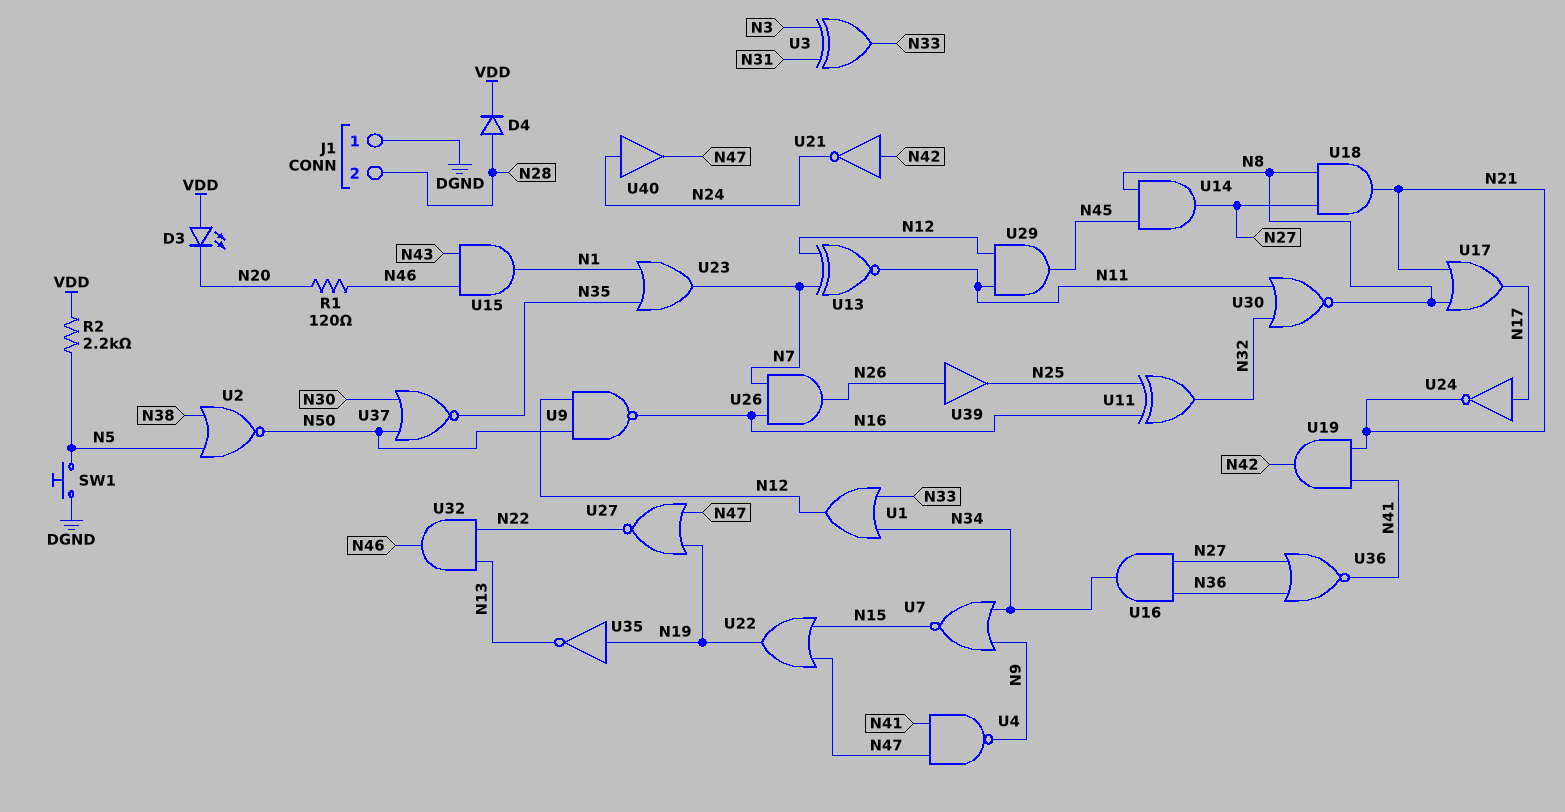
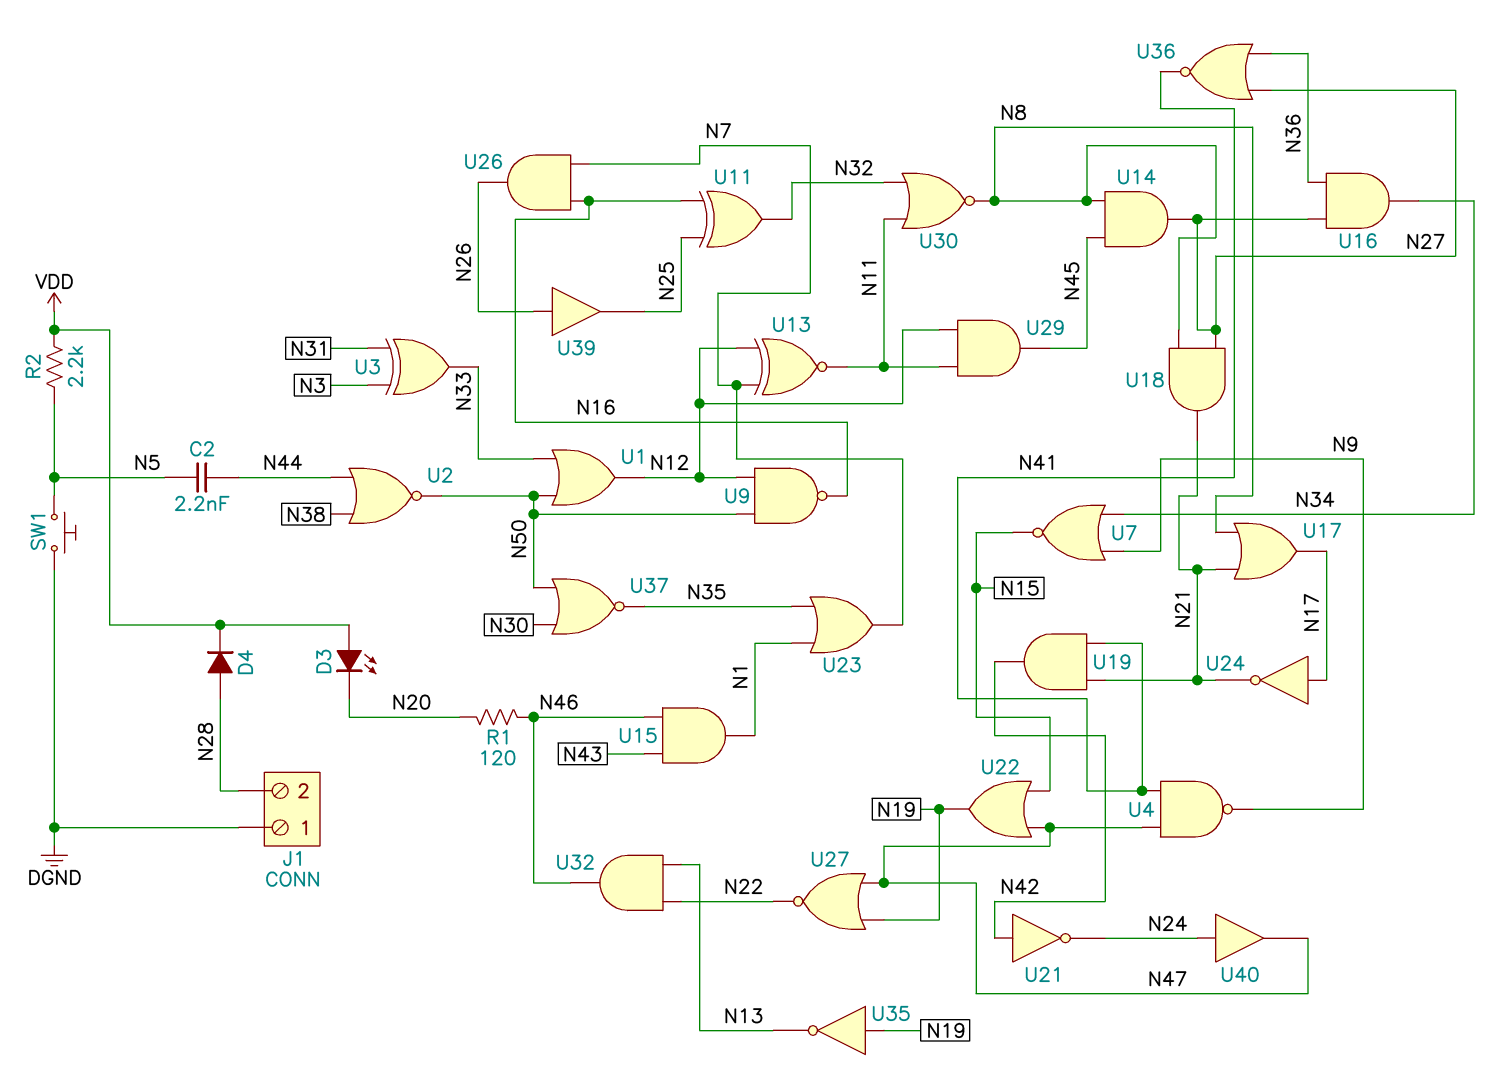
C2: none -> 2.2nF (N5, N44)
U1: OR (in N33, in N34, out N12) -> OR (in N33, in N50, out N12)
U2: NOR (in N5, in N38, out N50) -> NOR (in N38, in N44, out N50)

